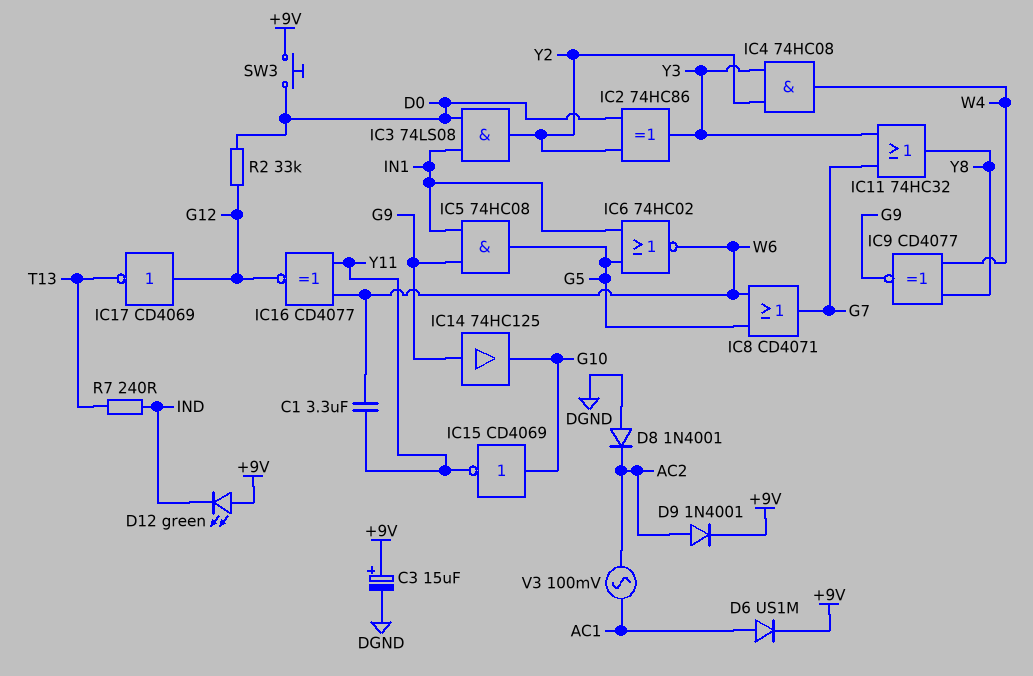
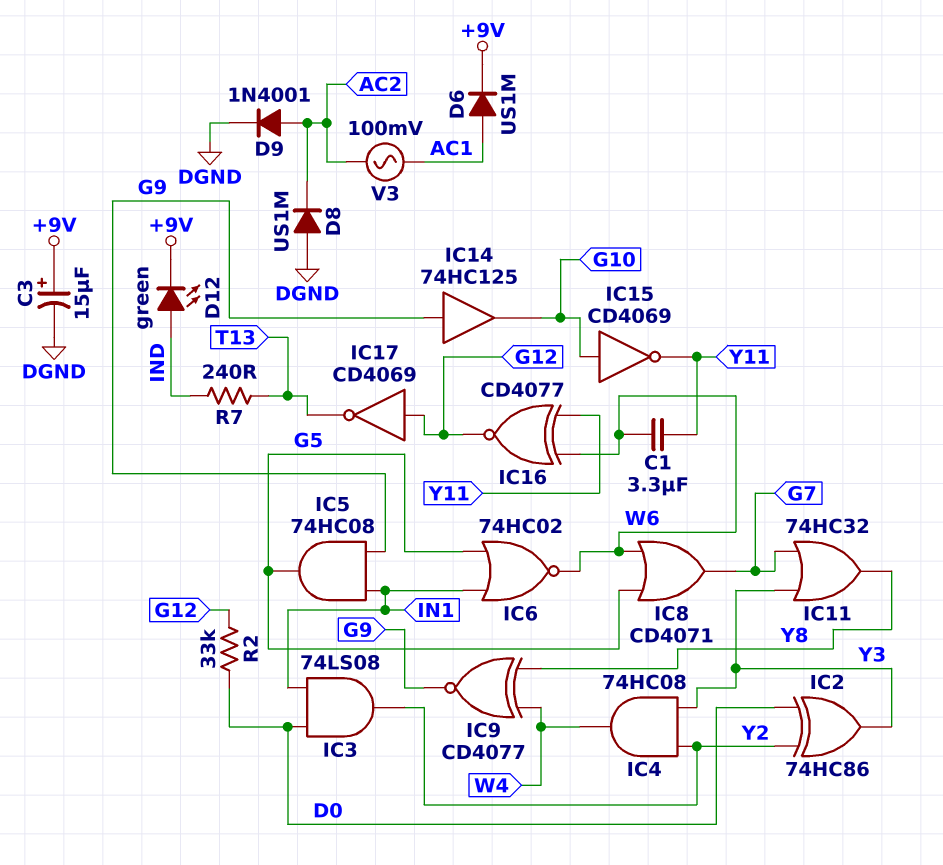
D8: diode 1N4001 (A DGND, K AC2) -> diode US1M (A DGND, K AC2)
D9: diode 1N4001 (A AC2, K +9V) -> diode 1N4001 (A AC2, K DGND)
D12: LED green (A +9V, K IND) -> LED green (A IND, K +9V)
SW3: button (+9V, D0) -> none

